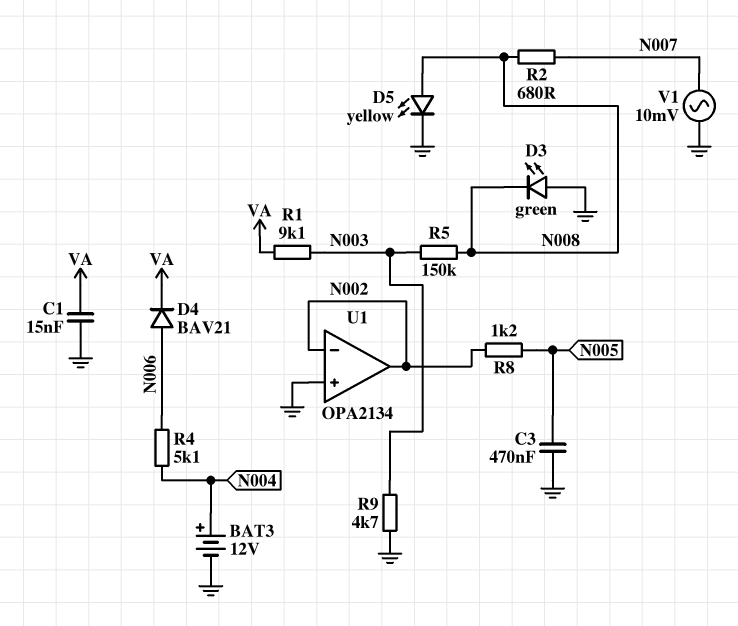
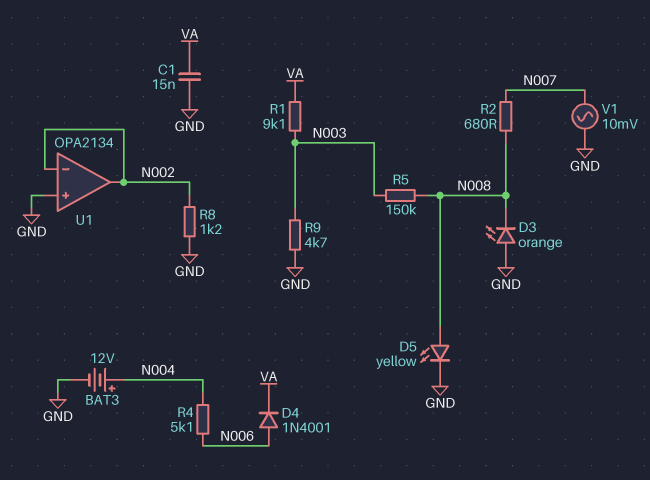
C3: 470nF (GND, N005) -> none
D3: LED green (A GND, K N008) -> LED orange (A GND, K N008)
D4: diode BAV21 (A N006, K VA) -> diode 1N4001 (A N006, K VA)
R8: 1.2k (N002, N005) -> 1.2k (GND, N002)

